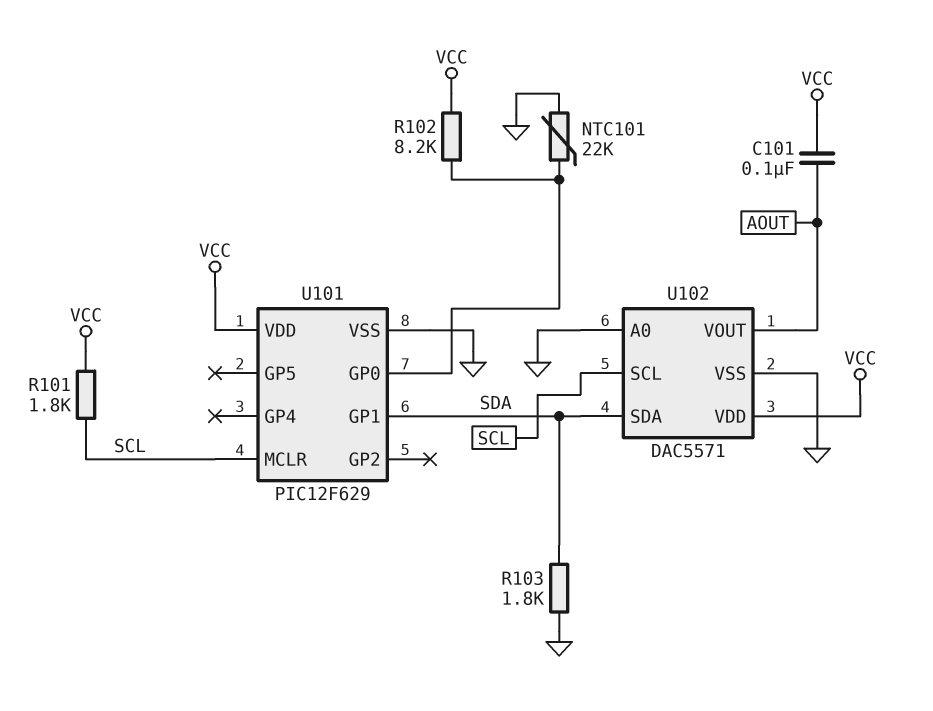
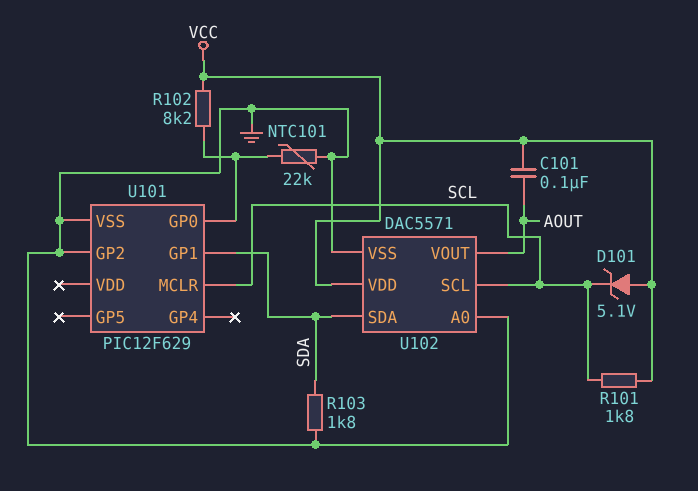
D101: none -> zener 5.1V (A VCC, K SCL)
U101 pin GP2: none -> GND
U101 pin VDD: VCC -> none

